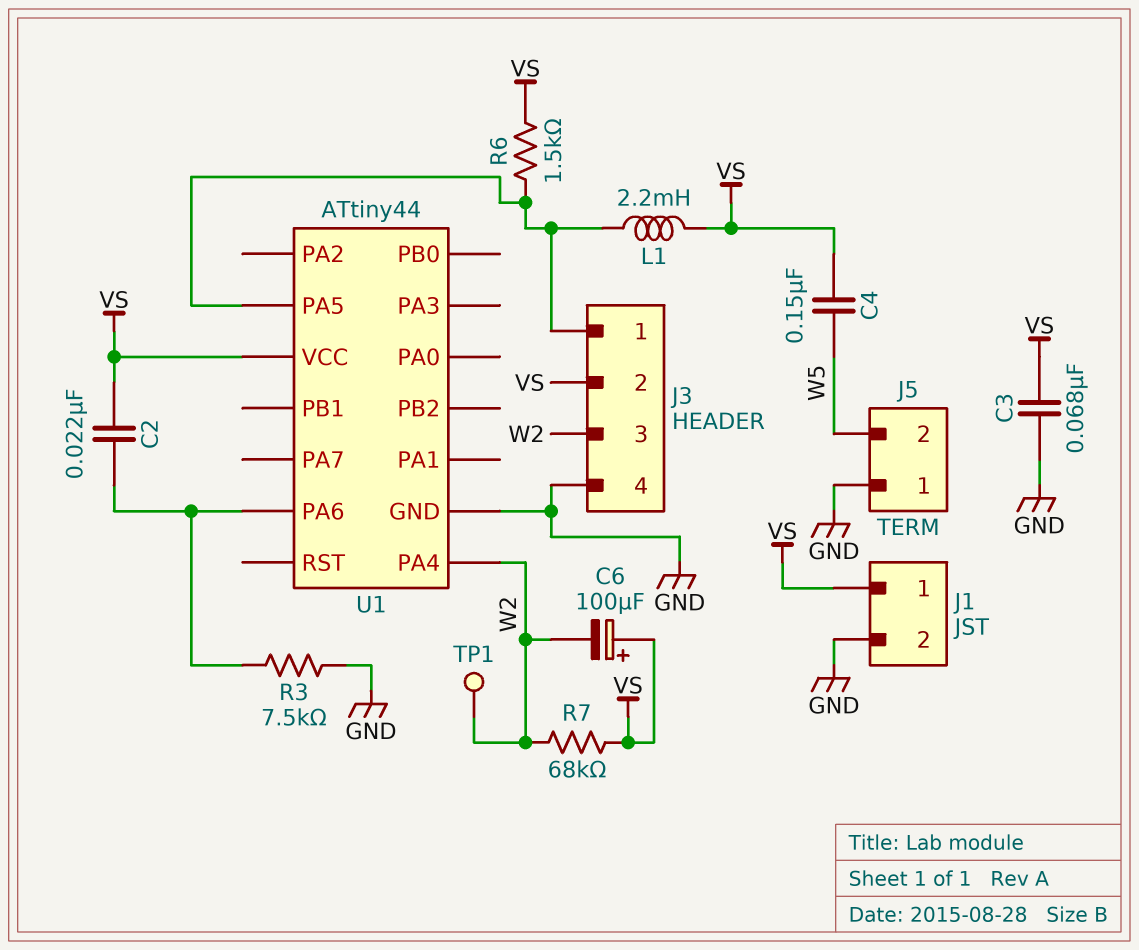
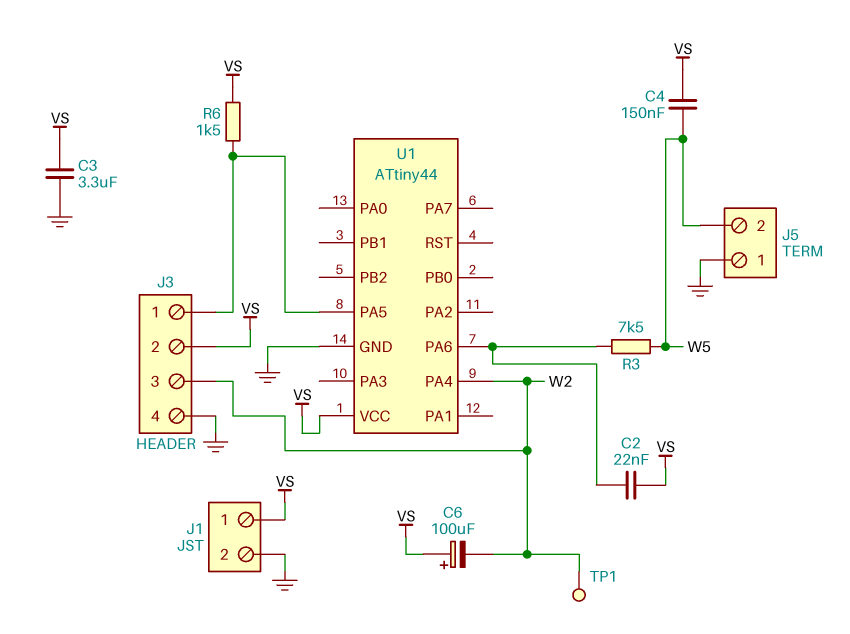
C3: 68nF (GND, VS) -> 3.3uF (GND, VS)
L1: 2.2mH (J3/1, VS) -> none
R3: 7.5k (GND, U1/PA6) -> 7.5k (U1/PA6, W5)
R7: 68k (VS, W2) -> none

